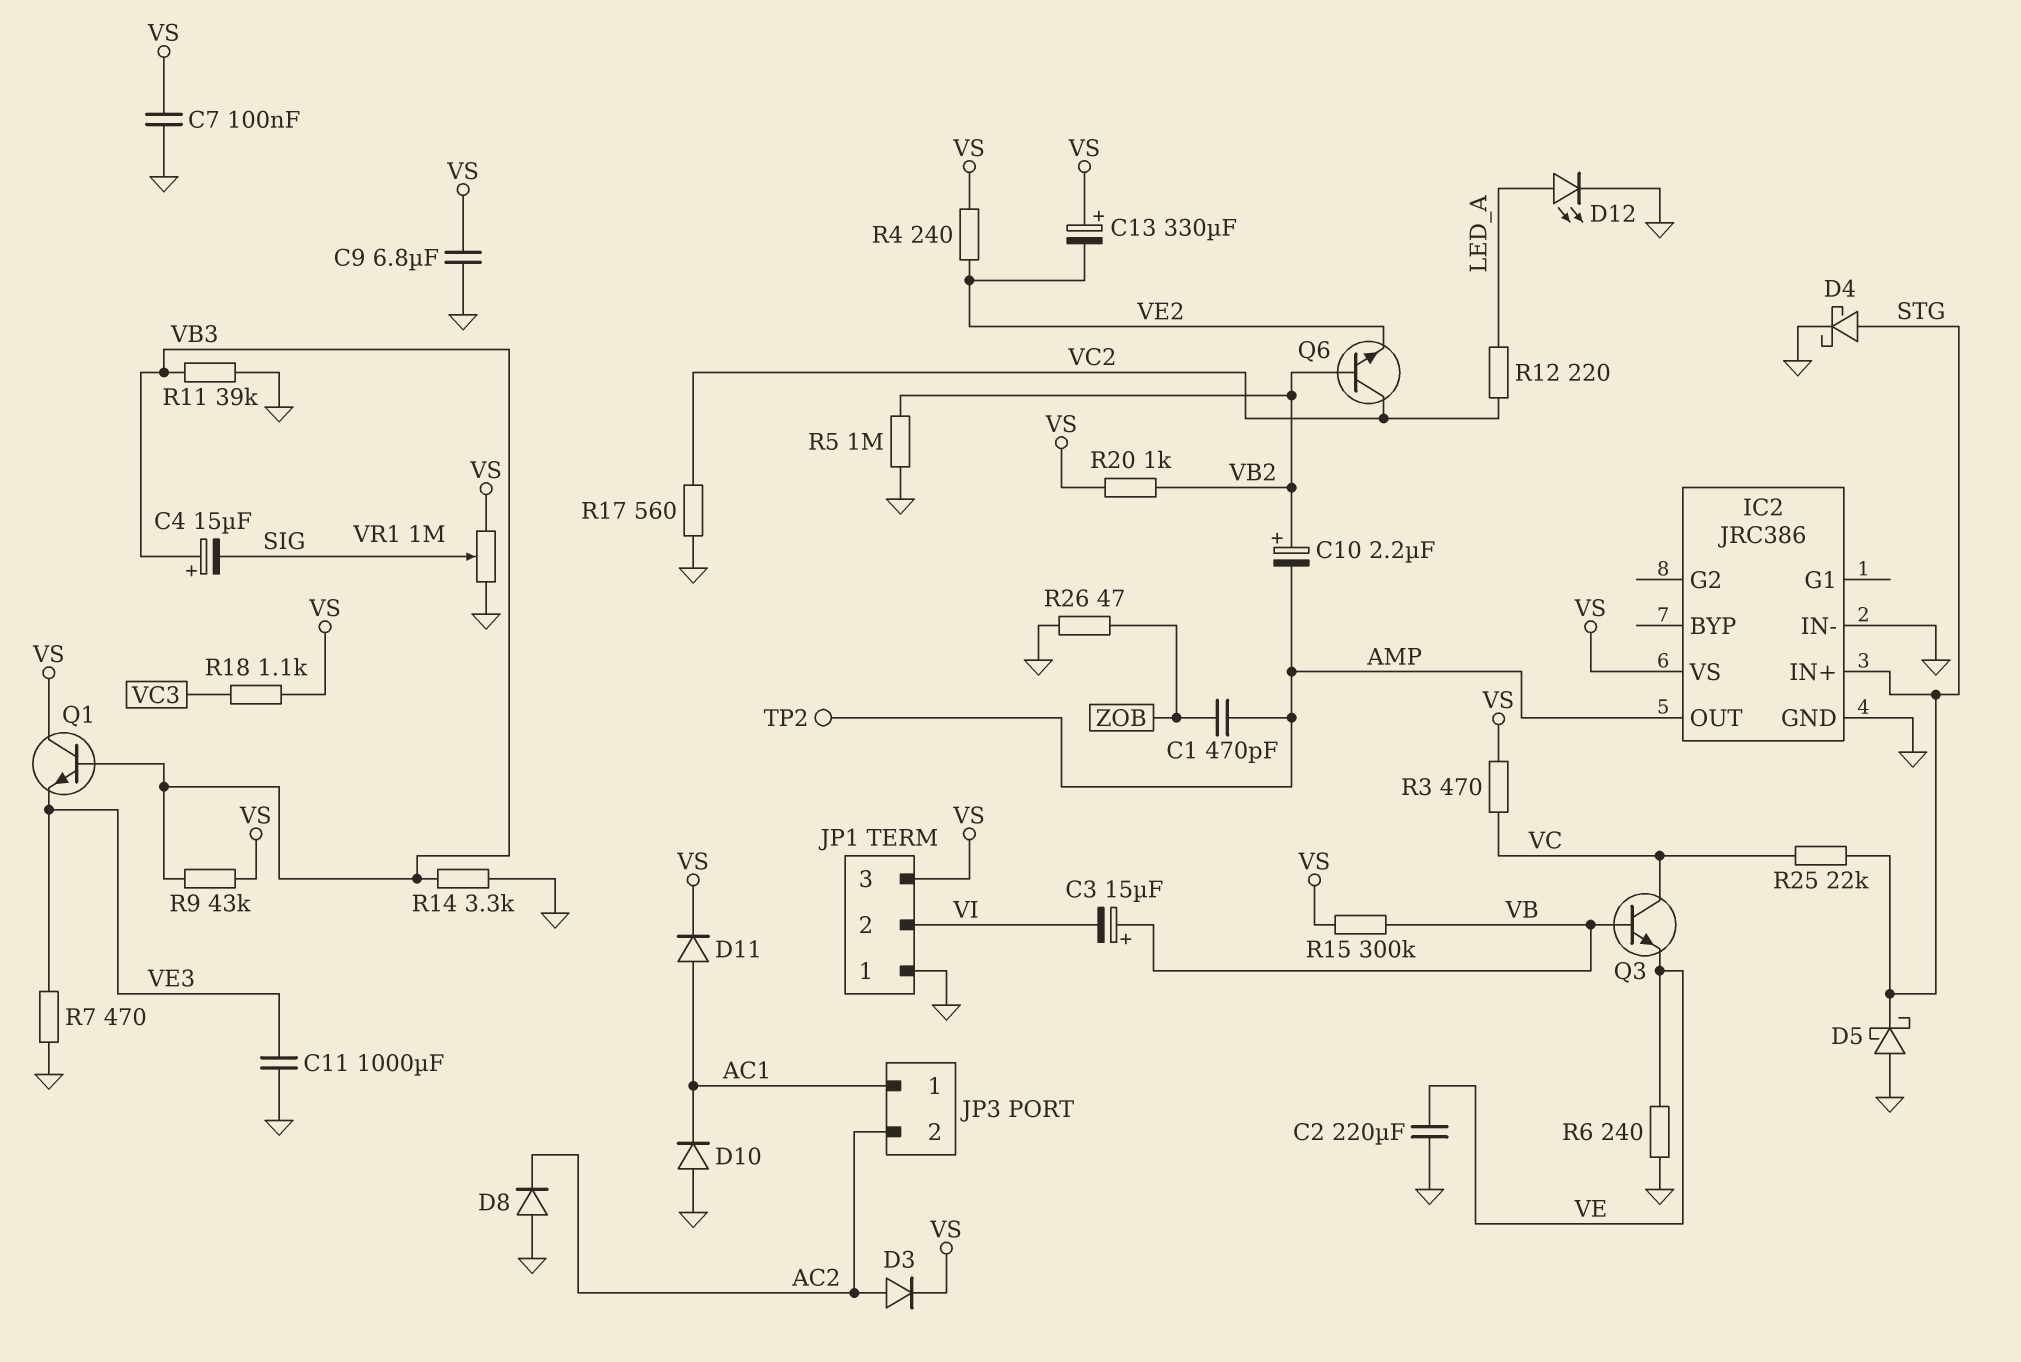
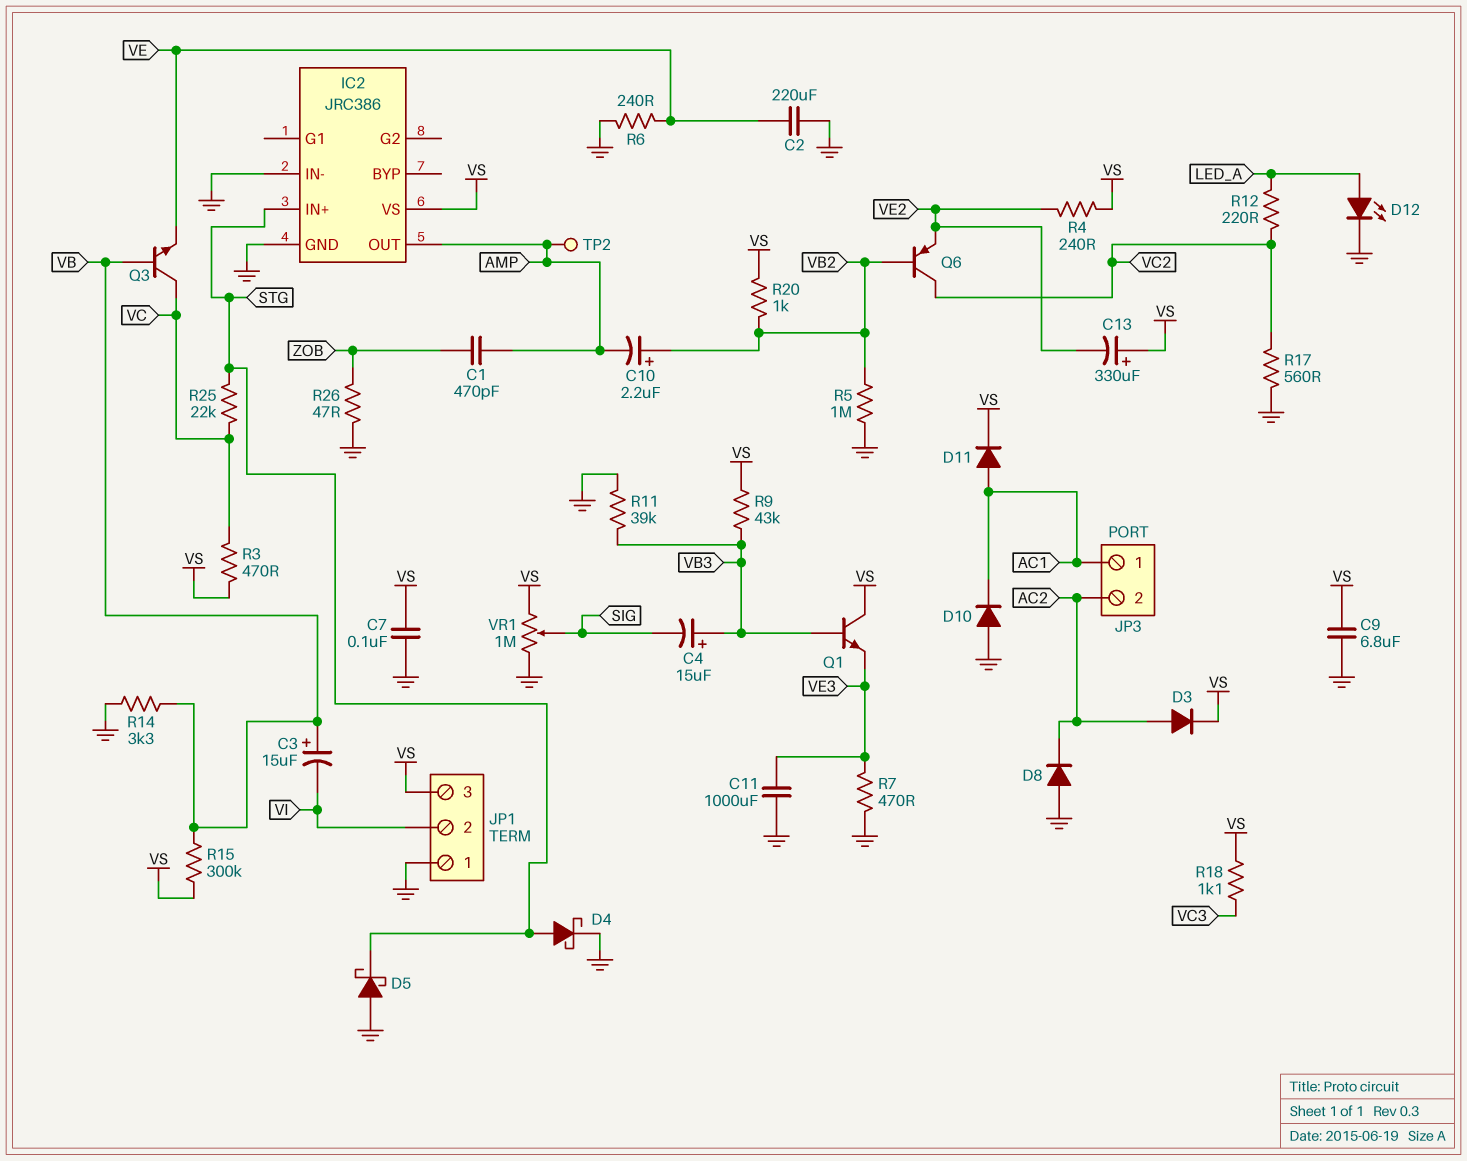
Q6: NPN (B VB2, C VC2, E VE2) -> PNP (B VB2, C VC2, E VE2)
R14: 3.3k (GND, VB3) -> 3.3k (GND, VB)

